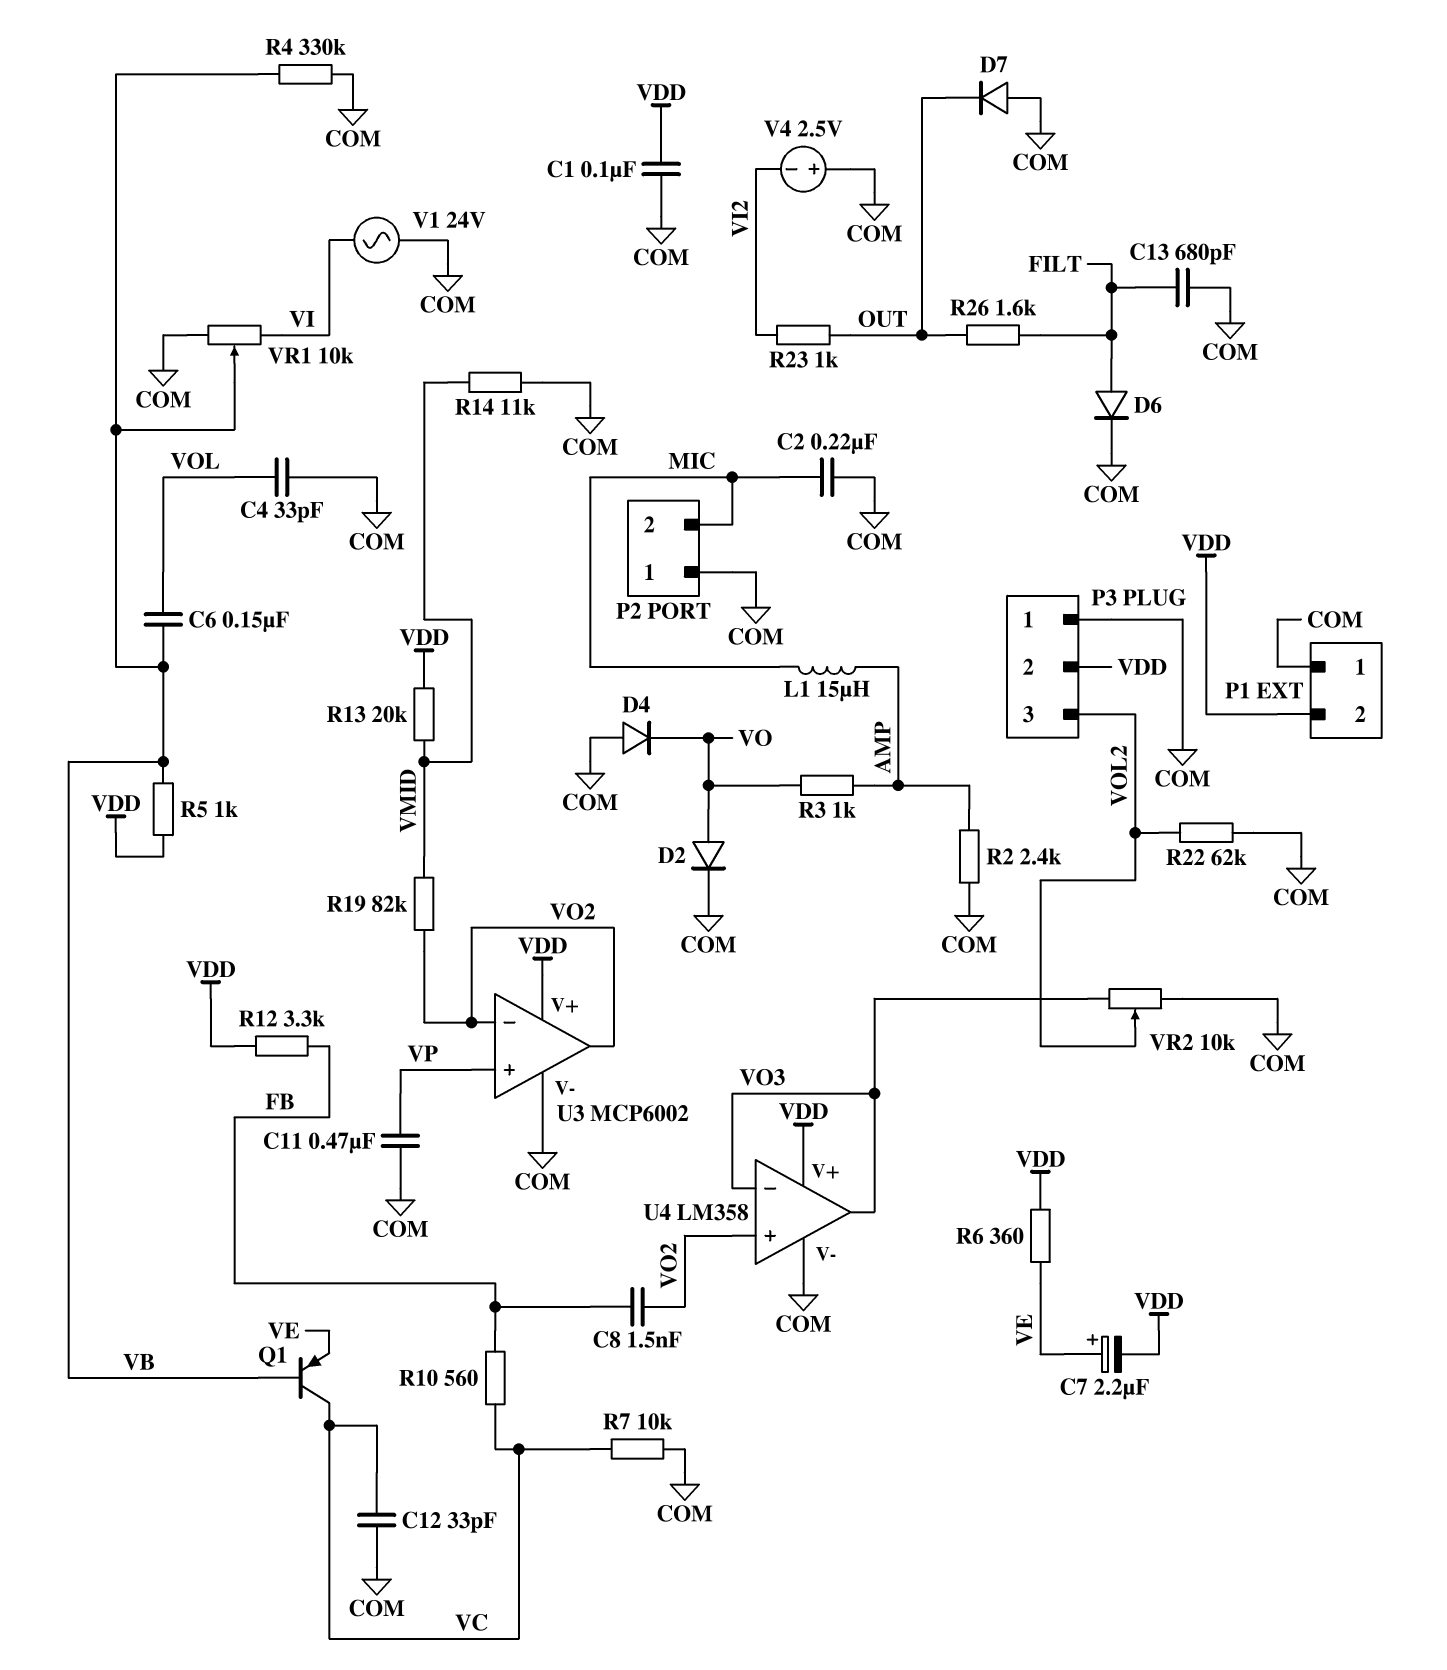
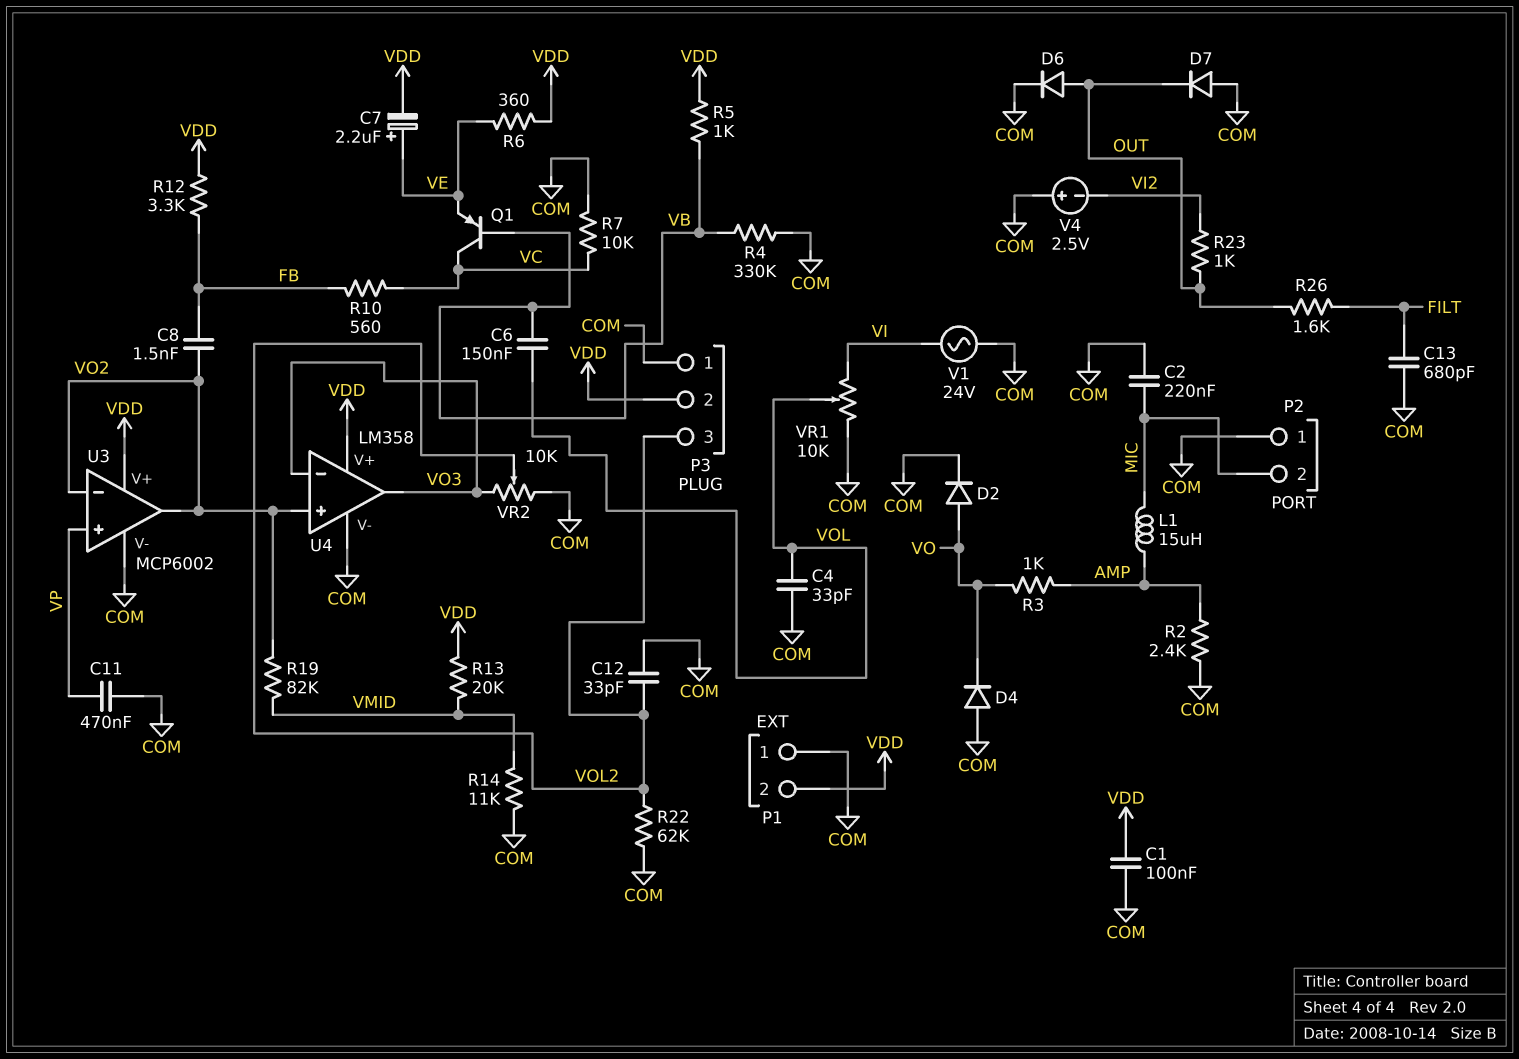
C12: 33pF (COM, VC) -> 33pF (COM, VOL2)
D6: diode (A FILT, K COM) -> diode (A OUT, K COM)
VR1: 10k (COM, VI, wiper VB) -> 10k (COM, VI, wiper VOL)

